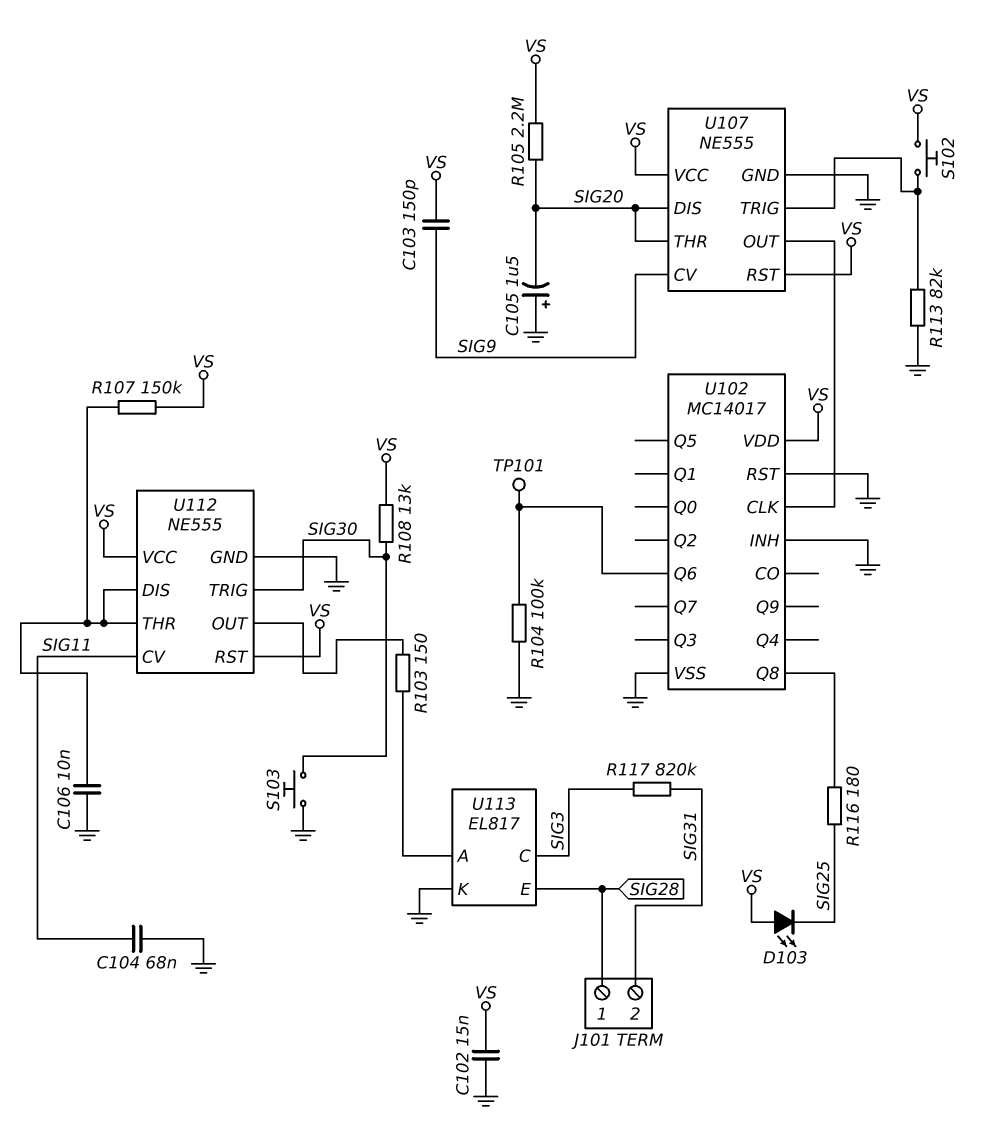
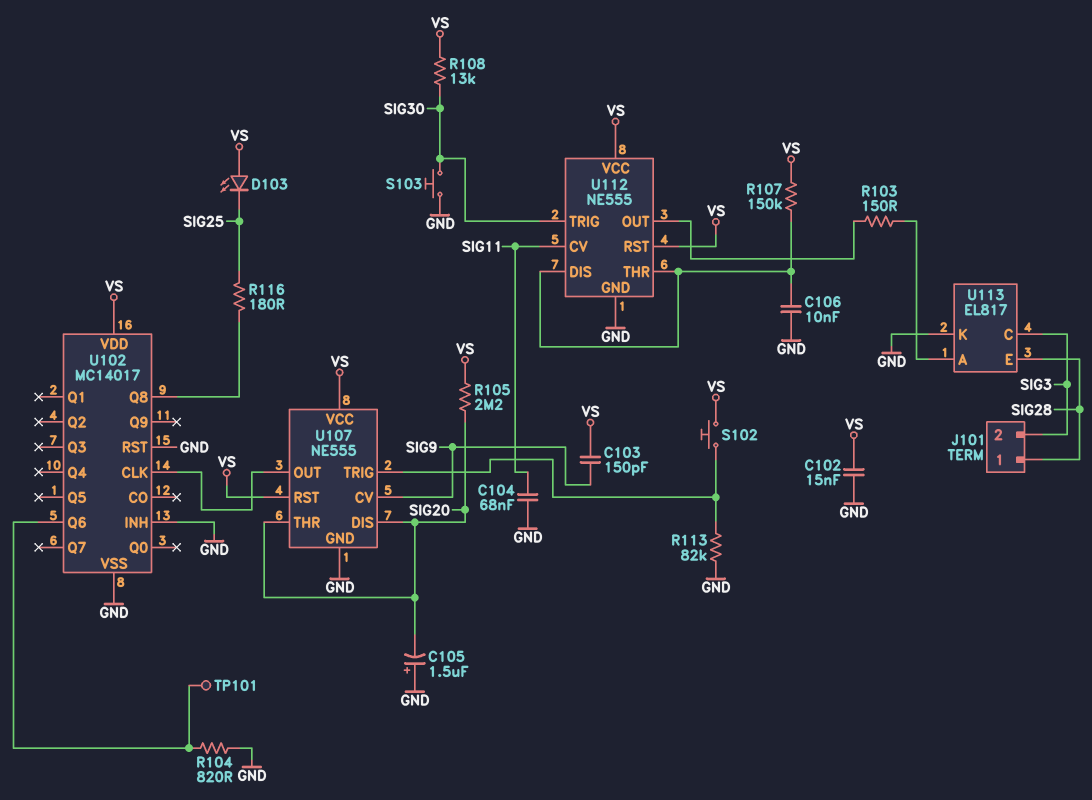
J101 pin 2: SIG31 -> SIG3
R104: 100k (GND, U102/Q6) -> 820 (GND, U102/Q6)
R117: 820k (SIG3, SIG31) -> none

